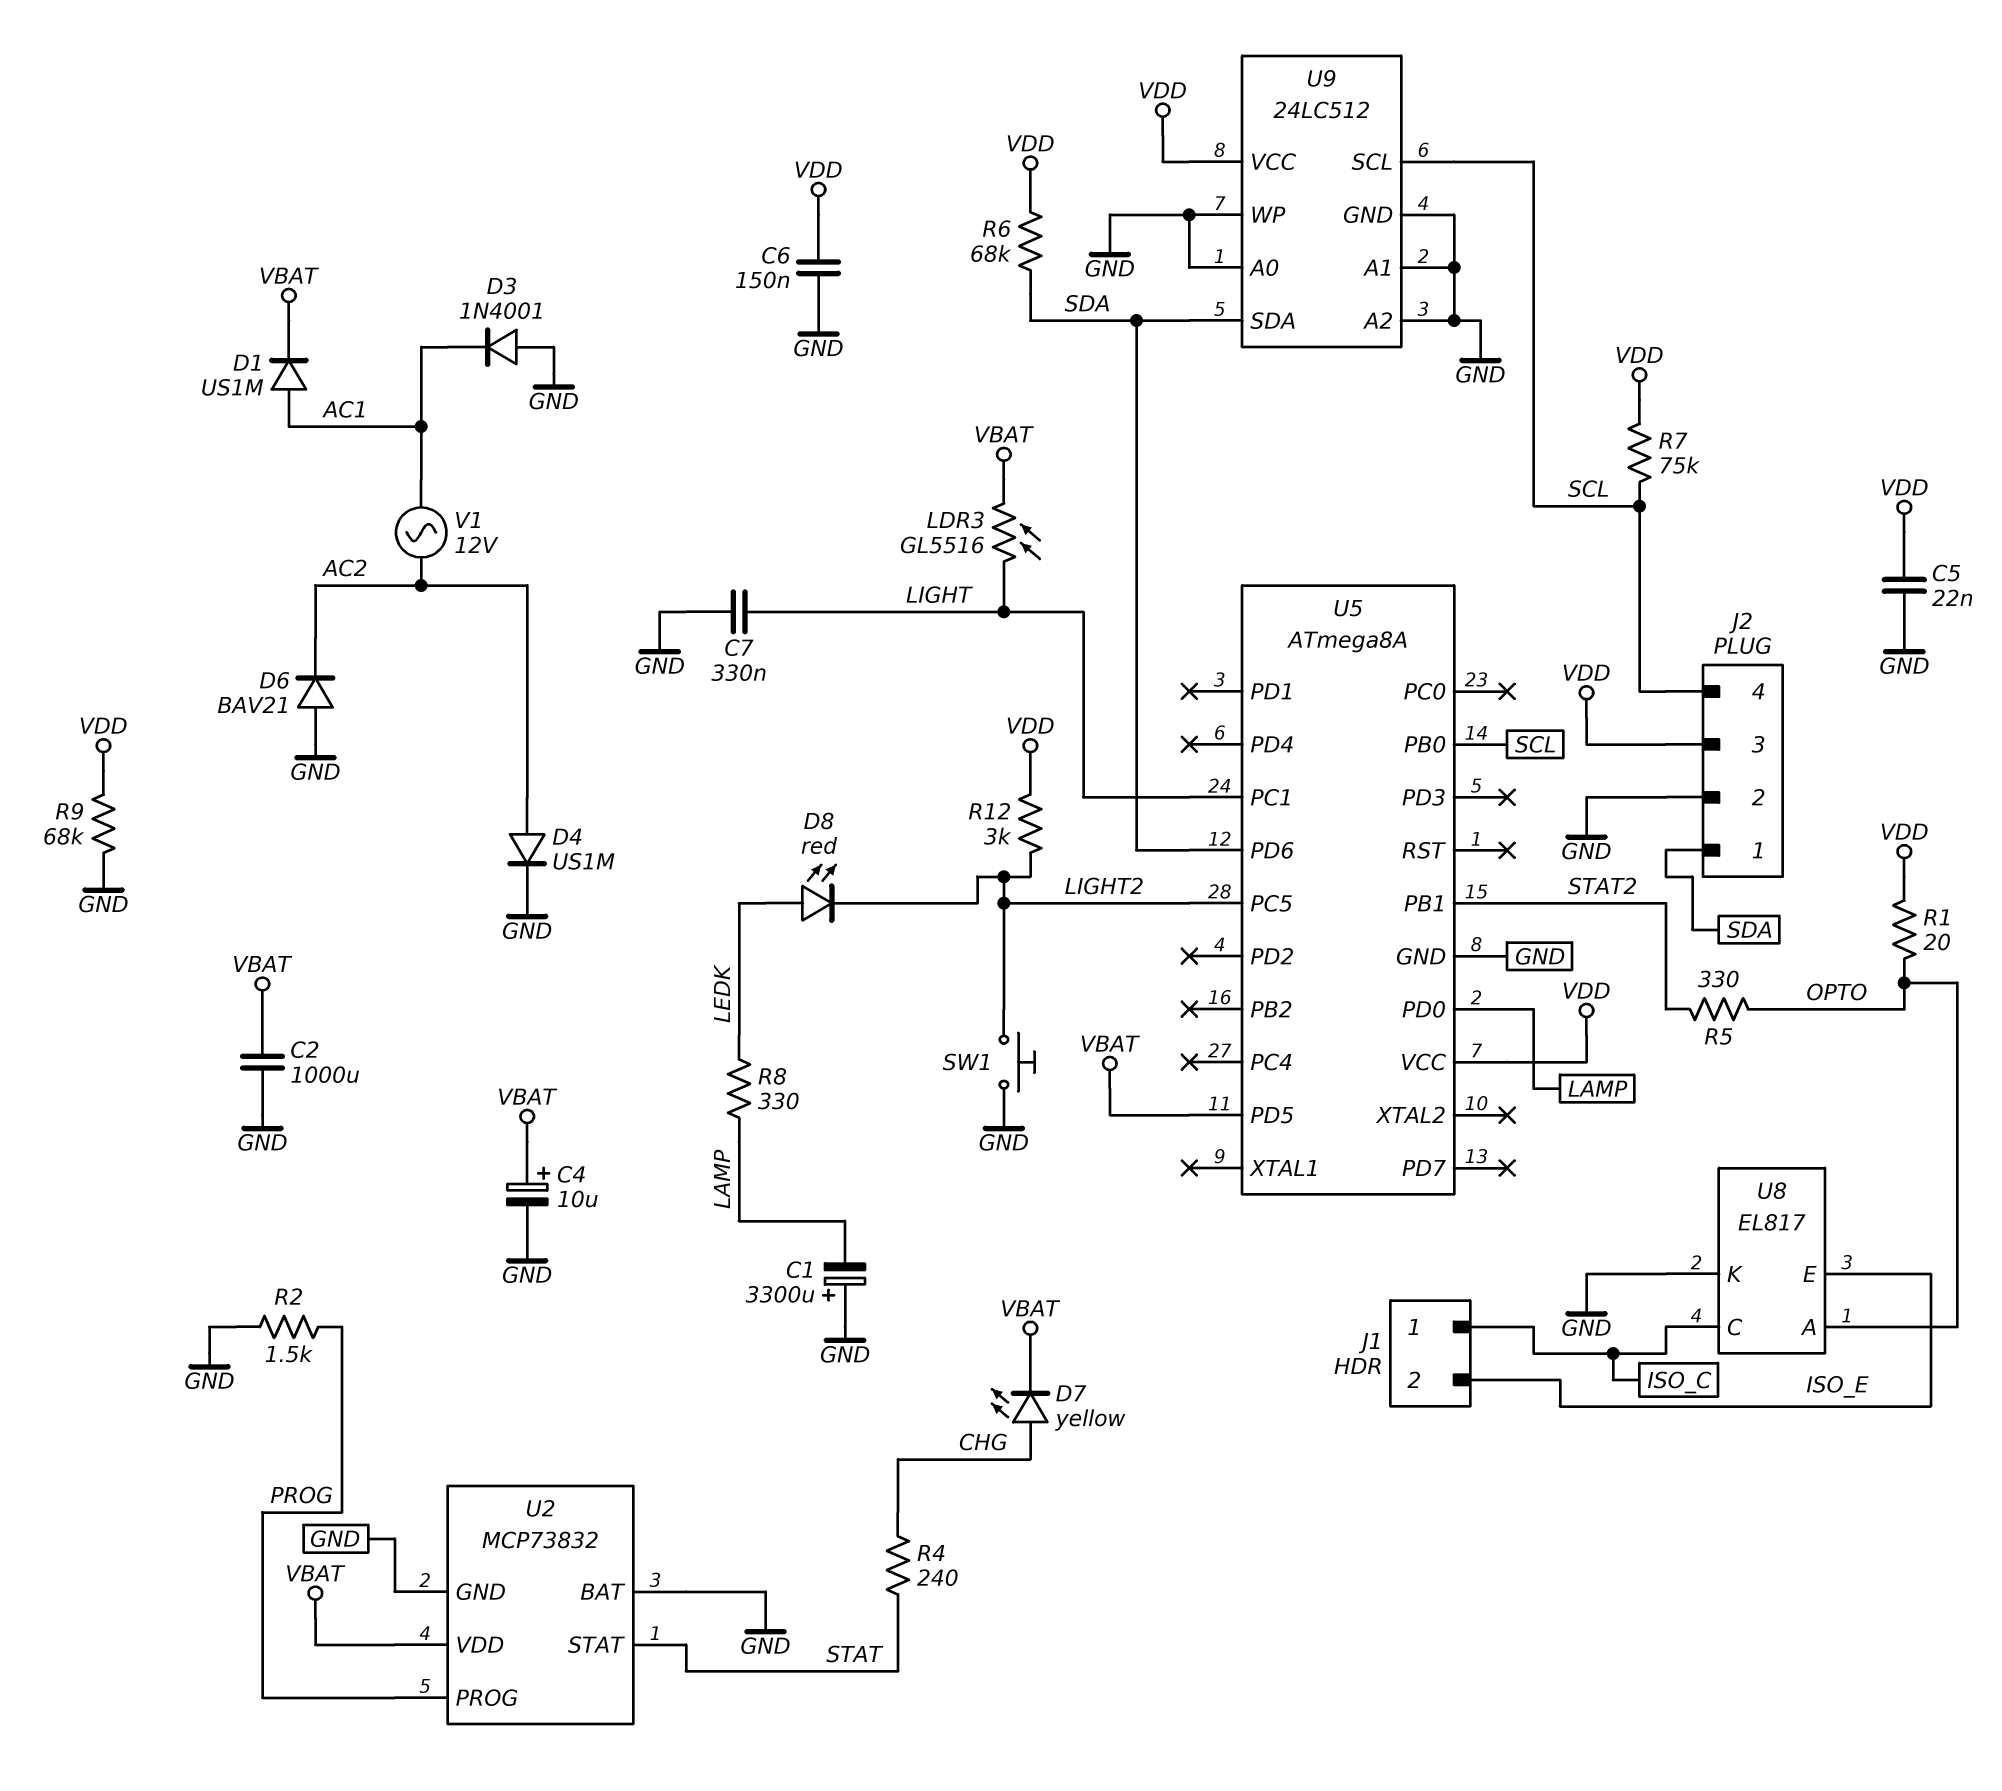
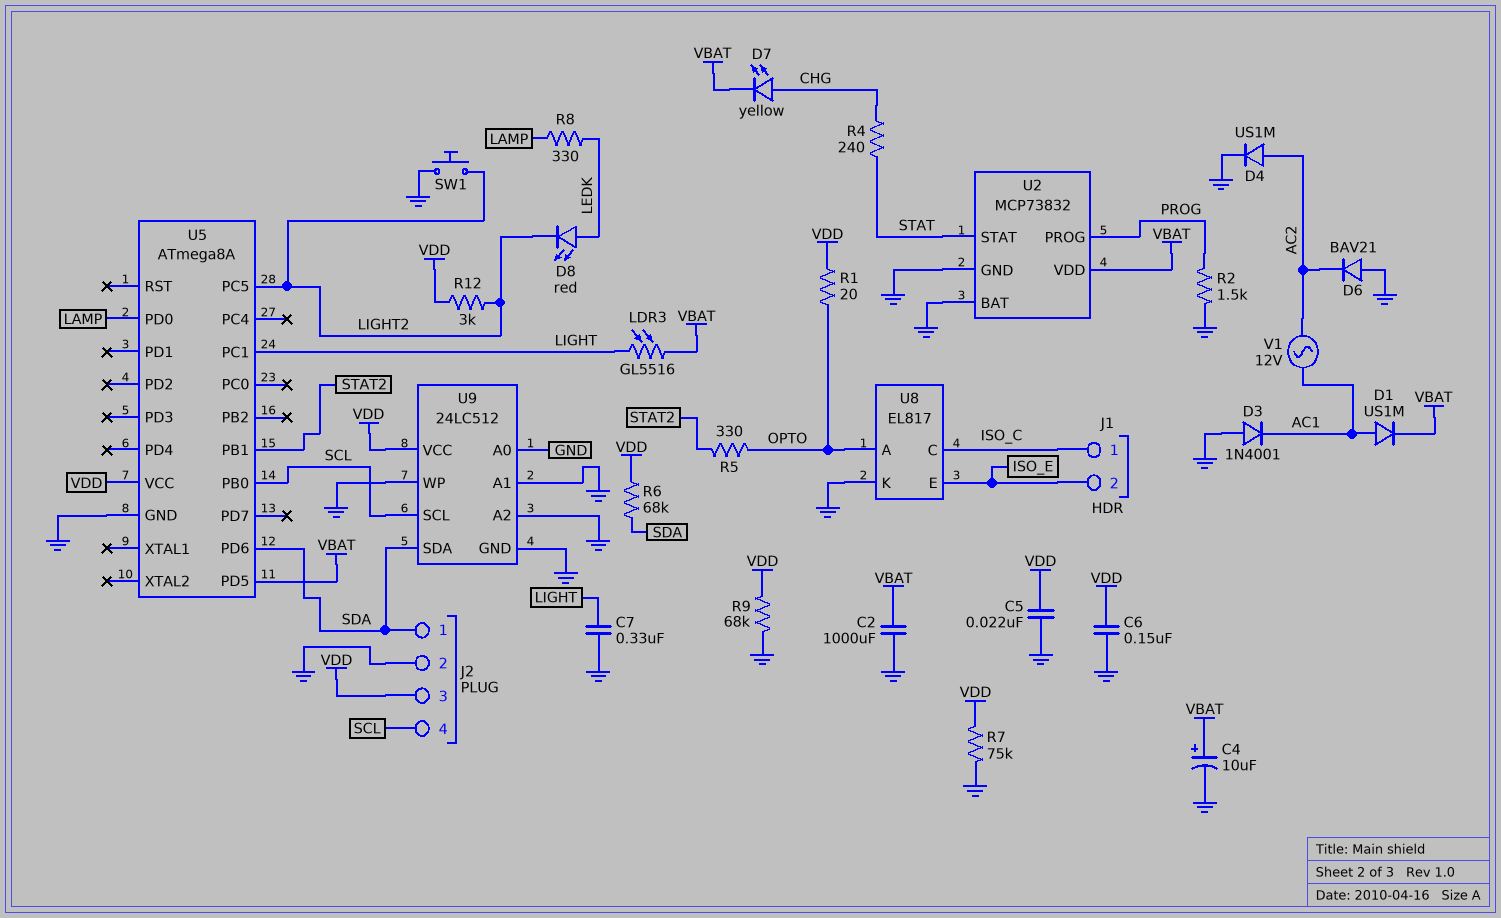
C1: 3300uF (plus GND, minus LAMP) -> none
R7: 75k (SCL, VDD) -> 75k (GND, VDD)

